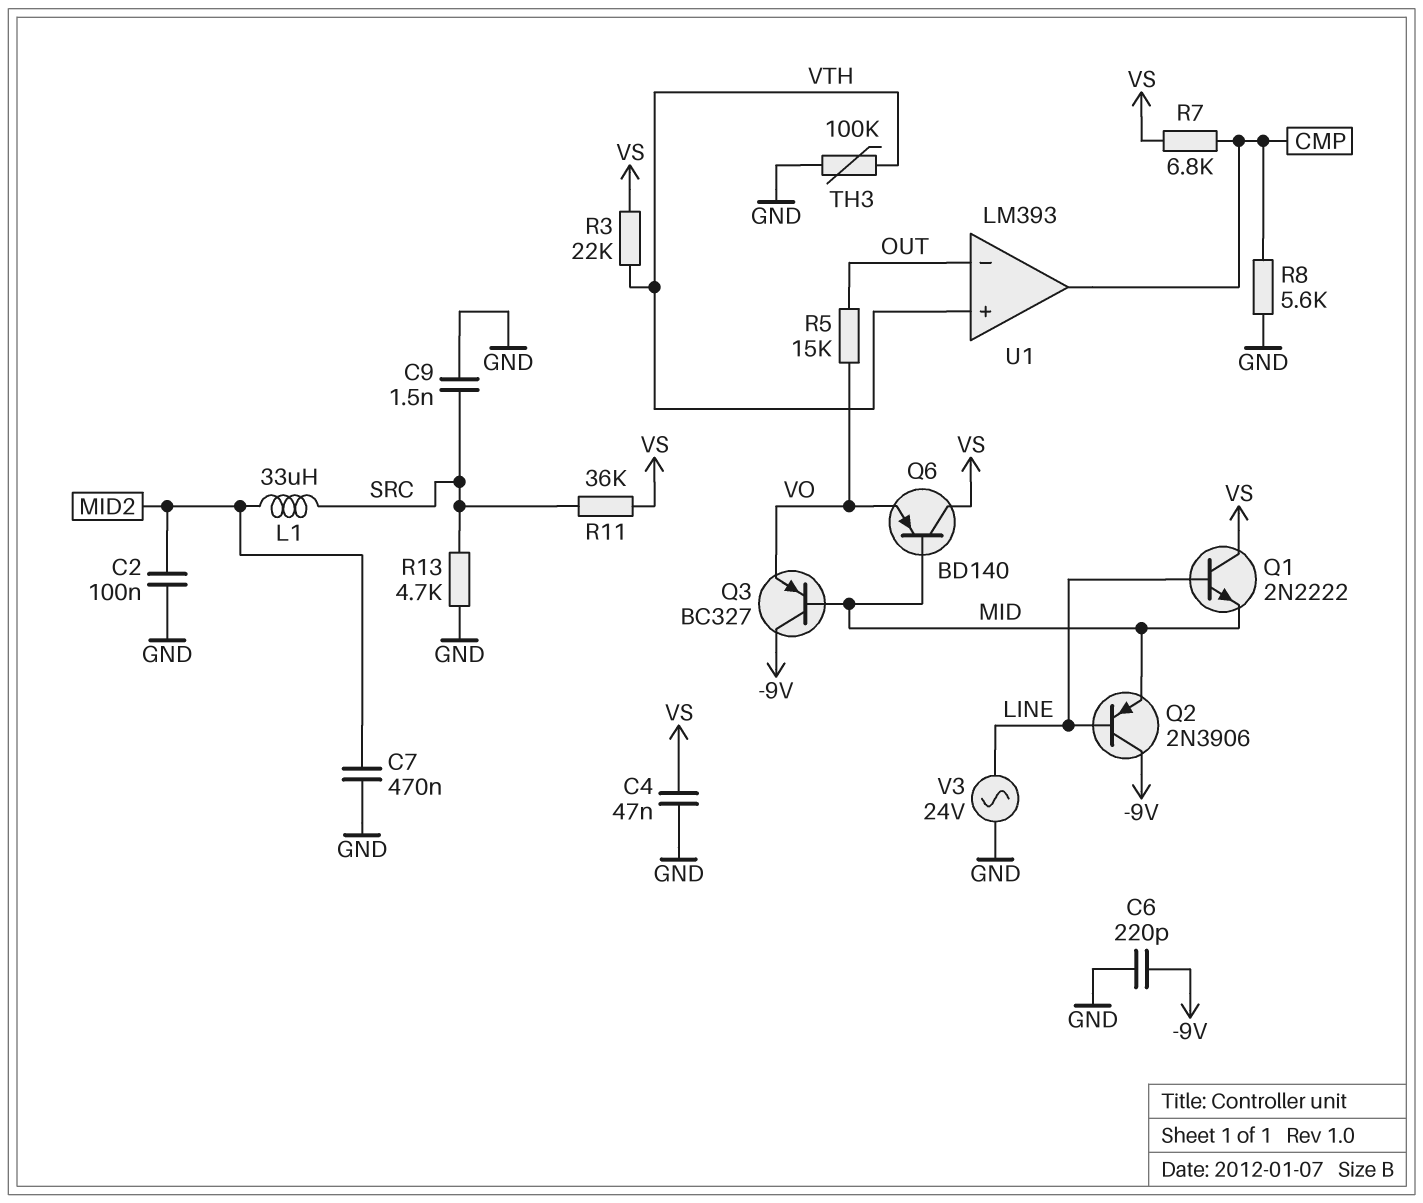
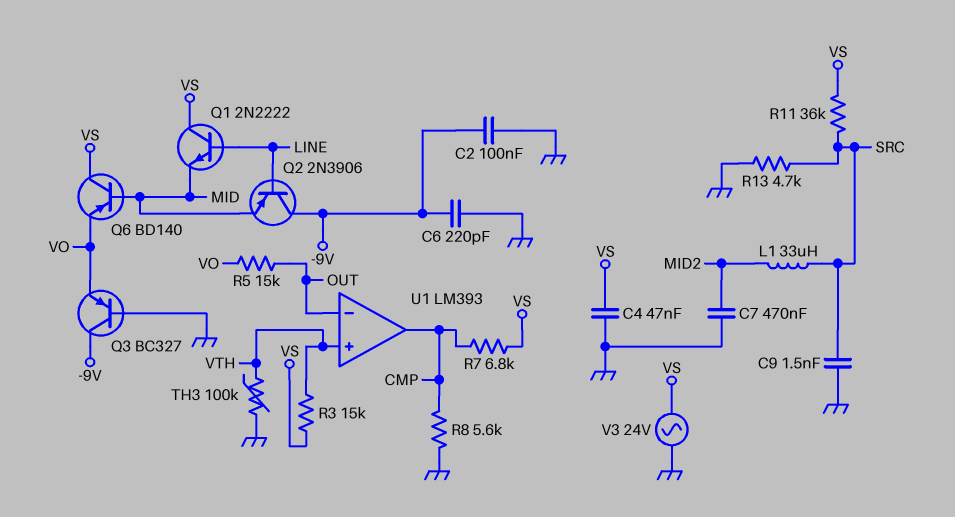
C2: 100nF (GND, MID2) -> 100nF (-9V, GND)
Q3: PNP BC327 (B MID, C -9V, E VO) -> PNP BC327 (B GND, C -9V, E VO)
R3: 22k (VS, VTH) -> 15k (VS, VTH)
V3: AC 24V (GND, LINE) -> AC 24V (GND, VS)

